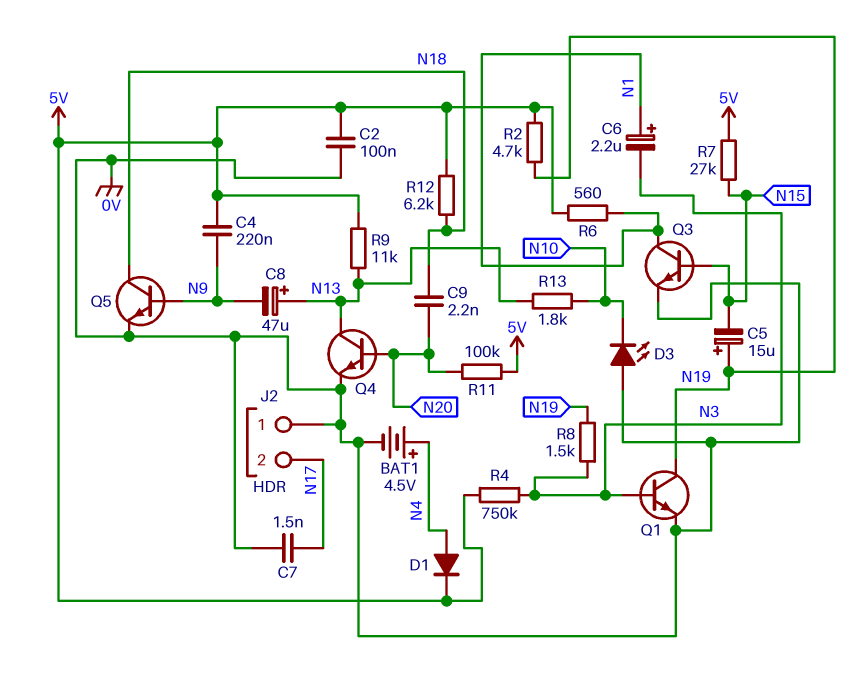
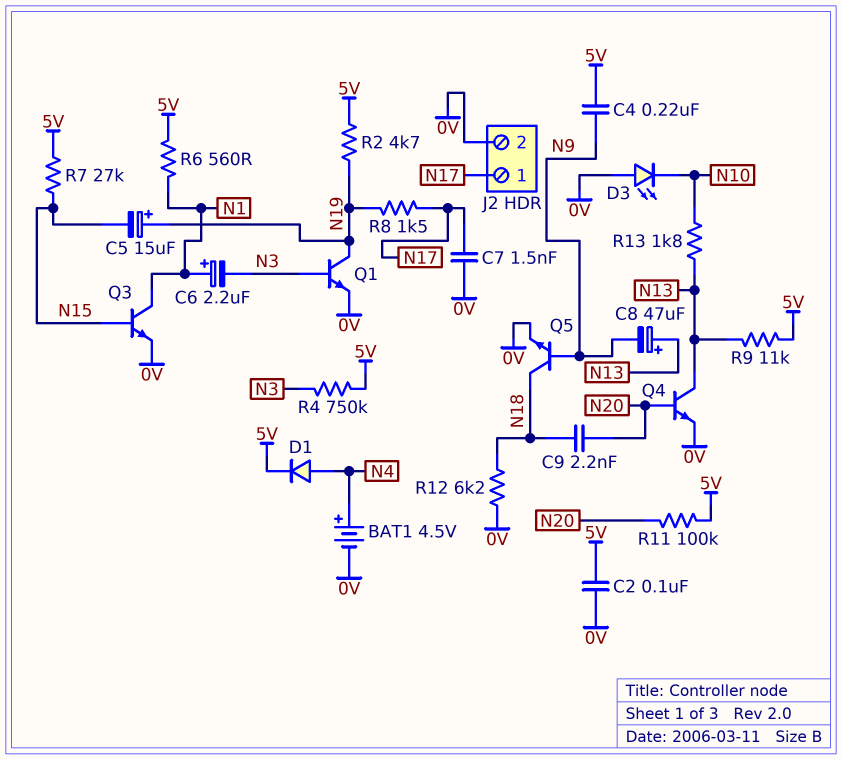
J2 pin 1: 0V -> N17
J2 pin 2: N17 -> 0V
R8: 1.5k (N3, N19) -> 1.5k (N17, N19)
R12: 6.2k (5V, N18) -> 6.2k (0V, N18)

